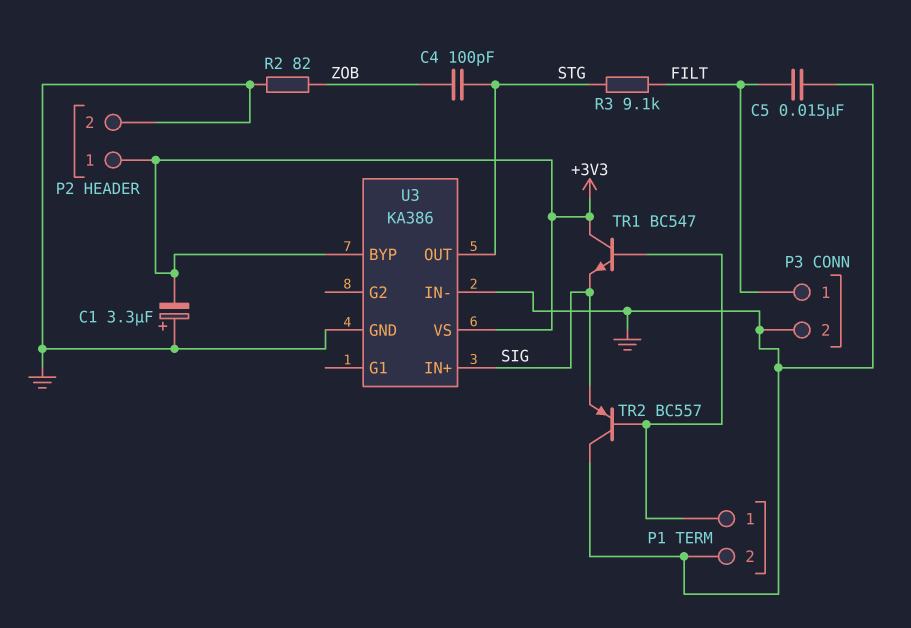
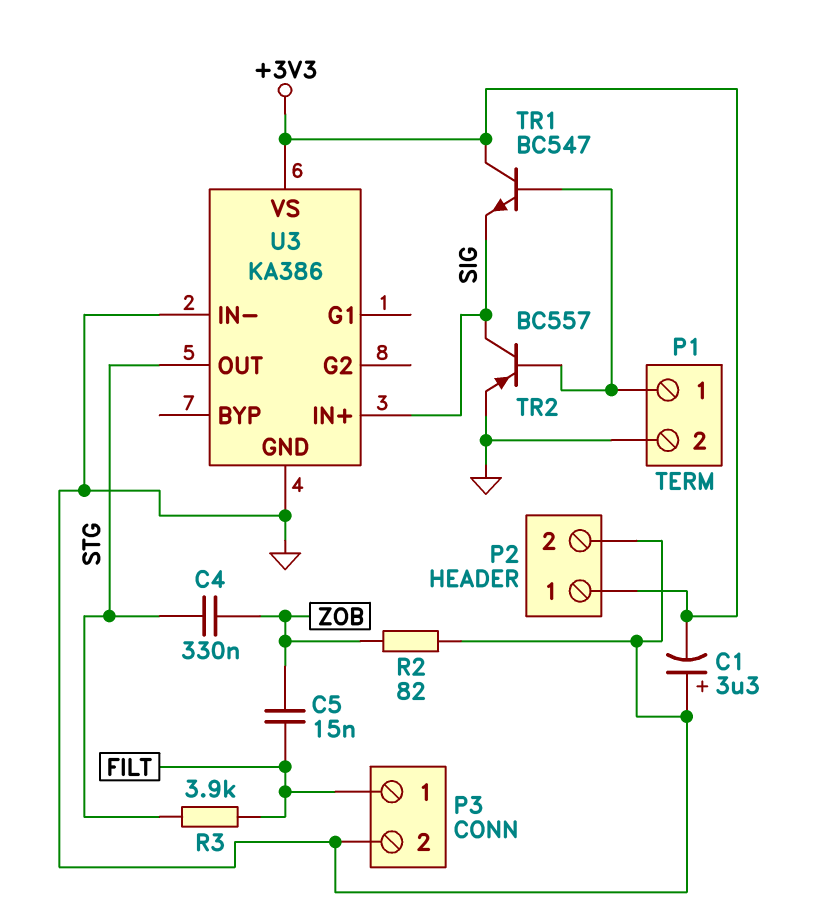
C4: 100pF (STG, ZOB) -> 330nF (STG, ZOB)
C5: 15nF (FILT, GND) -> 15nF (FILT, ZOB)
R3: 9.1k (FILT, STG) -> 3.9k (FILT, STG)
TR2: PNP BC557 (B P1/1, C GND, E SIG) -> PNP BC557 (B P1/1, C SIG, E GND)
U3 pin BYP: +3V3 -> none

